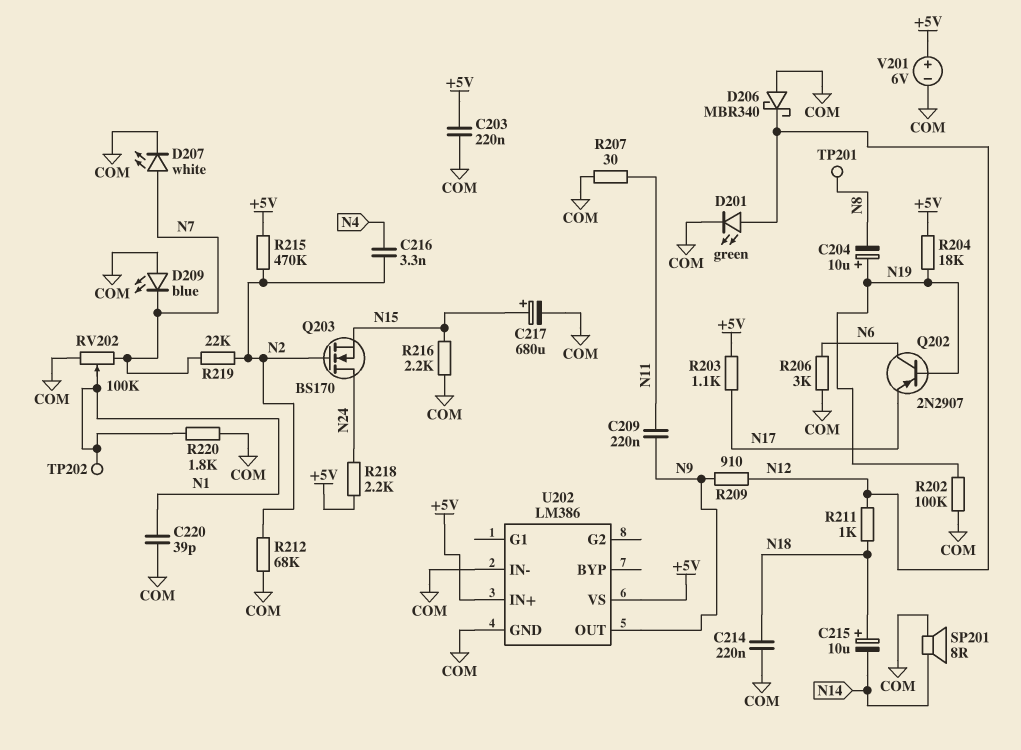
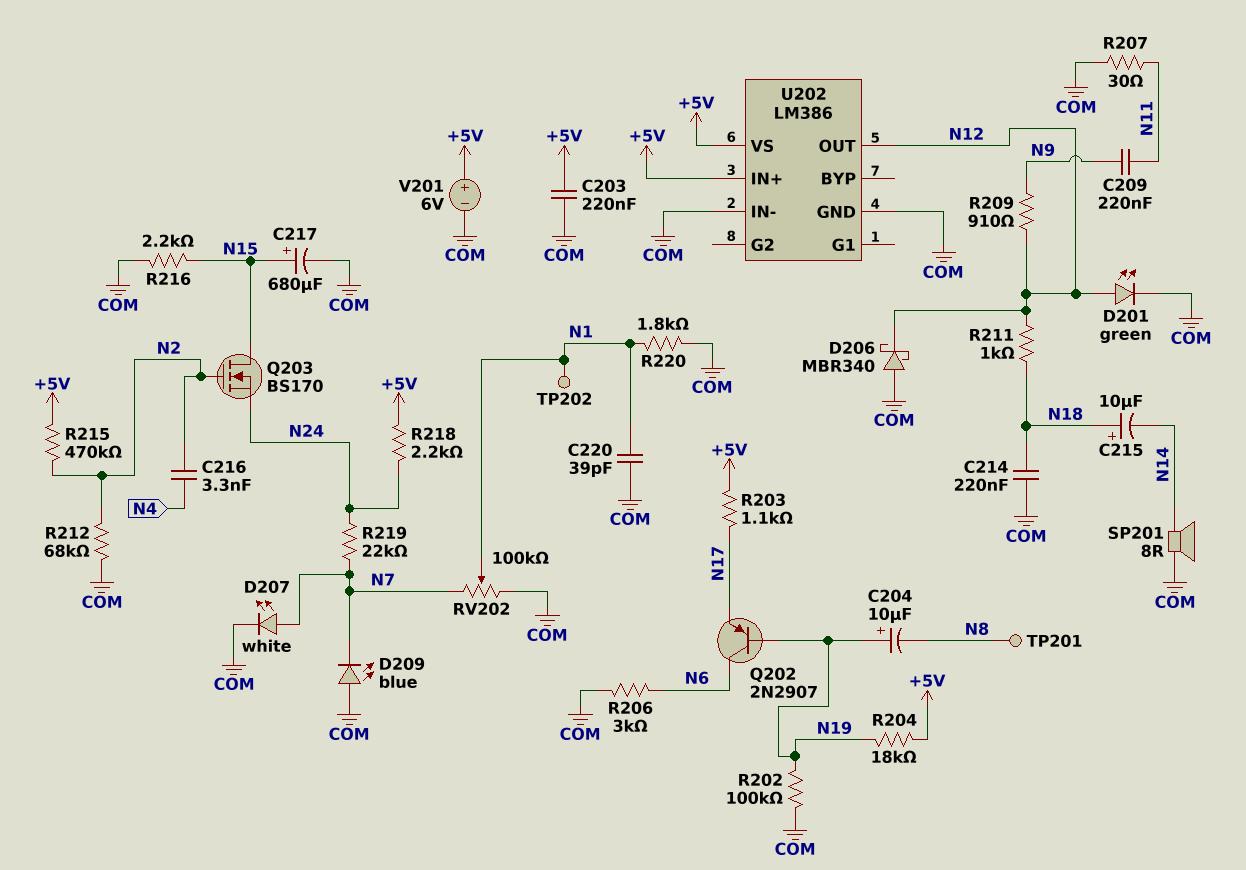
Q203: NMOS BS170 (G N2, D N24, S N15) -> NMOS BS170 (G N2, D N15, S N24)
R219: 22k (N2, N7) -> 22k (N7, N24)
U202 pin OUT: N9 -> N12

